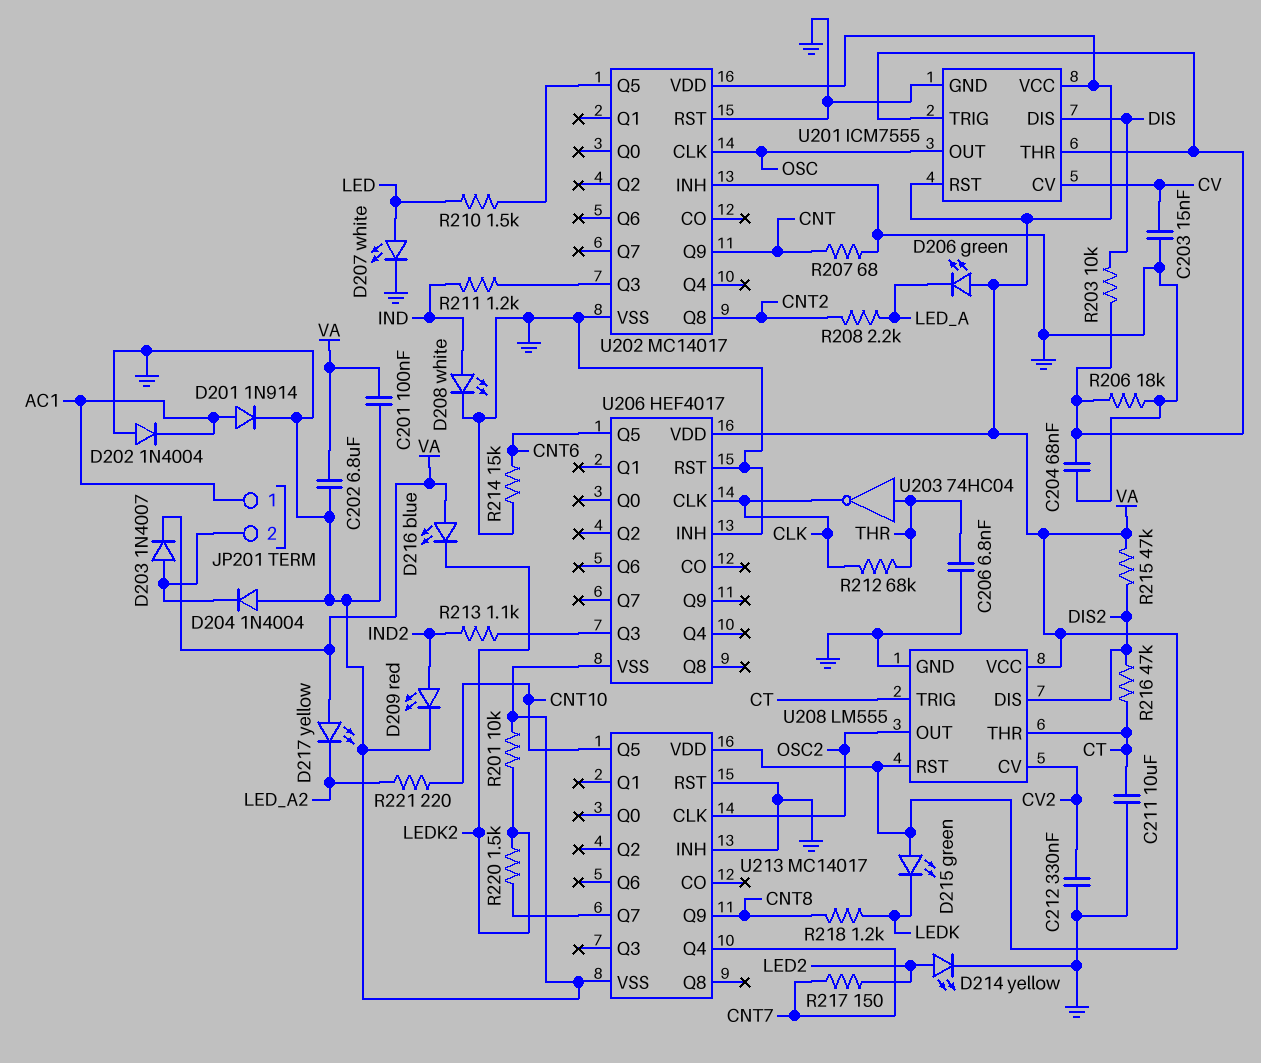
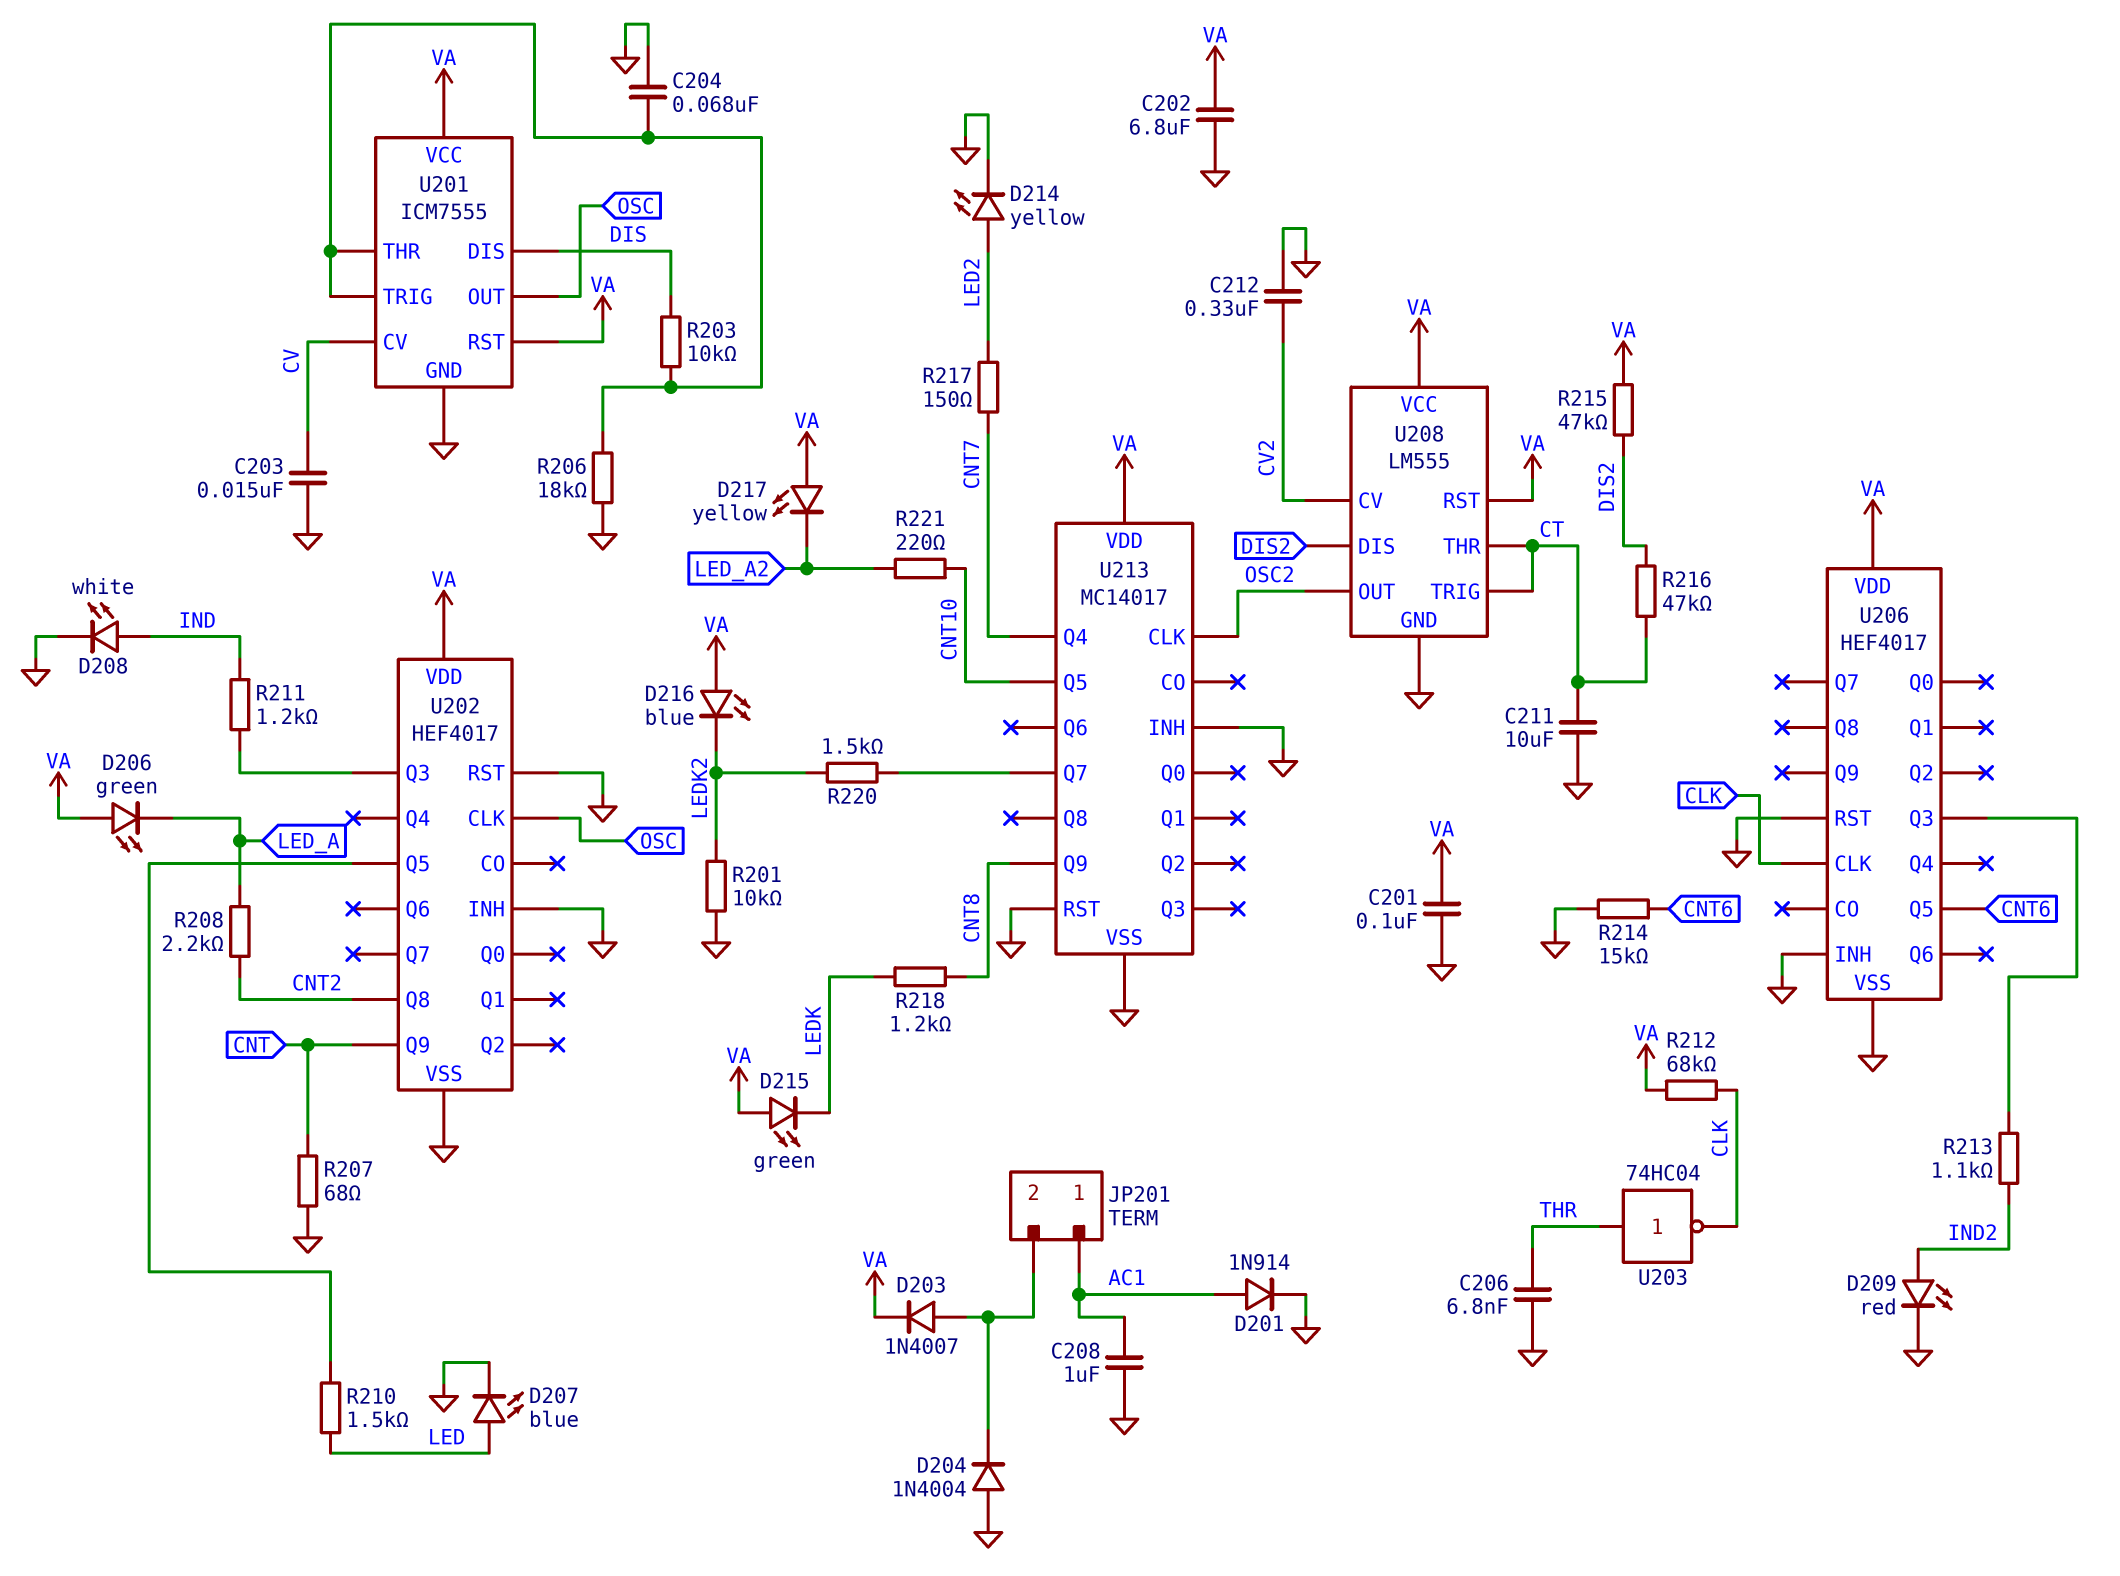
C208: none -> 1uF (AC1, GND)
D202: diode 1N4004 (A GND, K AC1) -> none
D207: LED white (A LED, K GND) -> LED blue (A LED, K GND)
R212: 68k (CLK, THR) -> 68k (CLK, VA)
U202: MC14017 -> HEF4017

